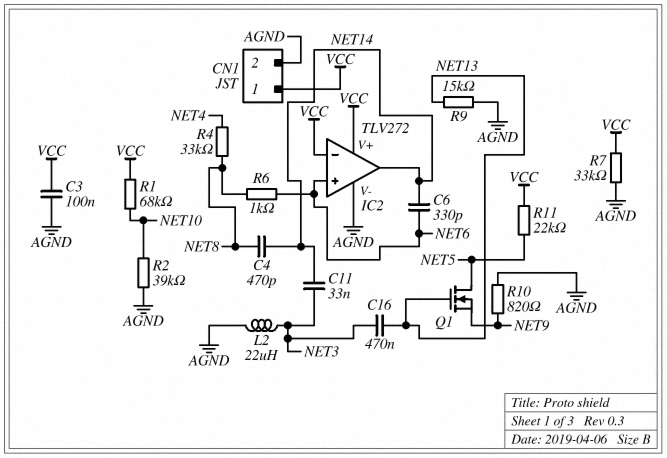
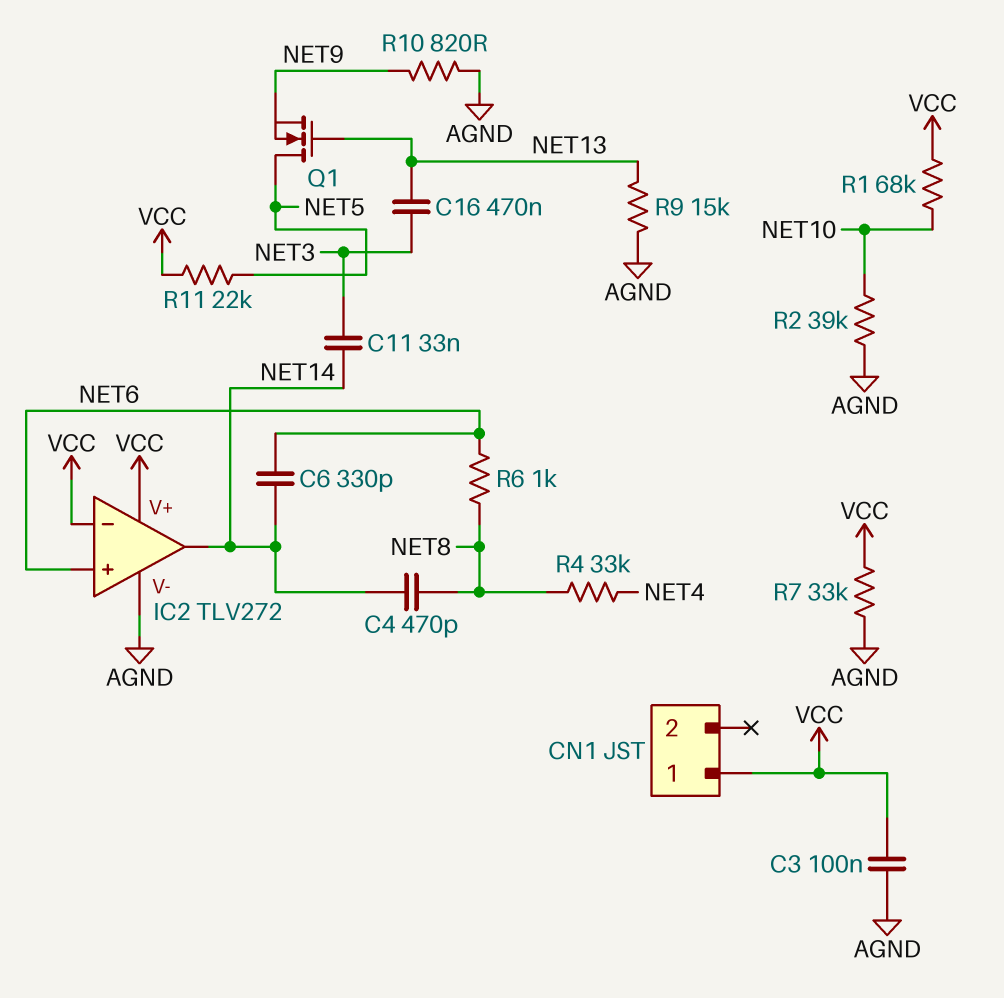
CN1 pin 2: AGND -> none
L2: 22uH (AGND, NET3) -> none

